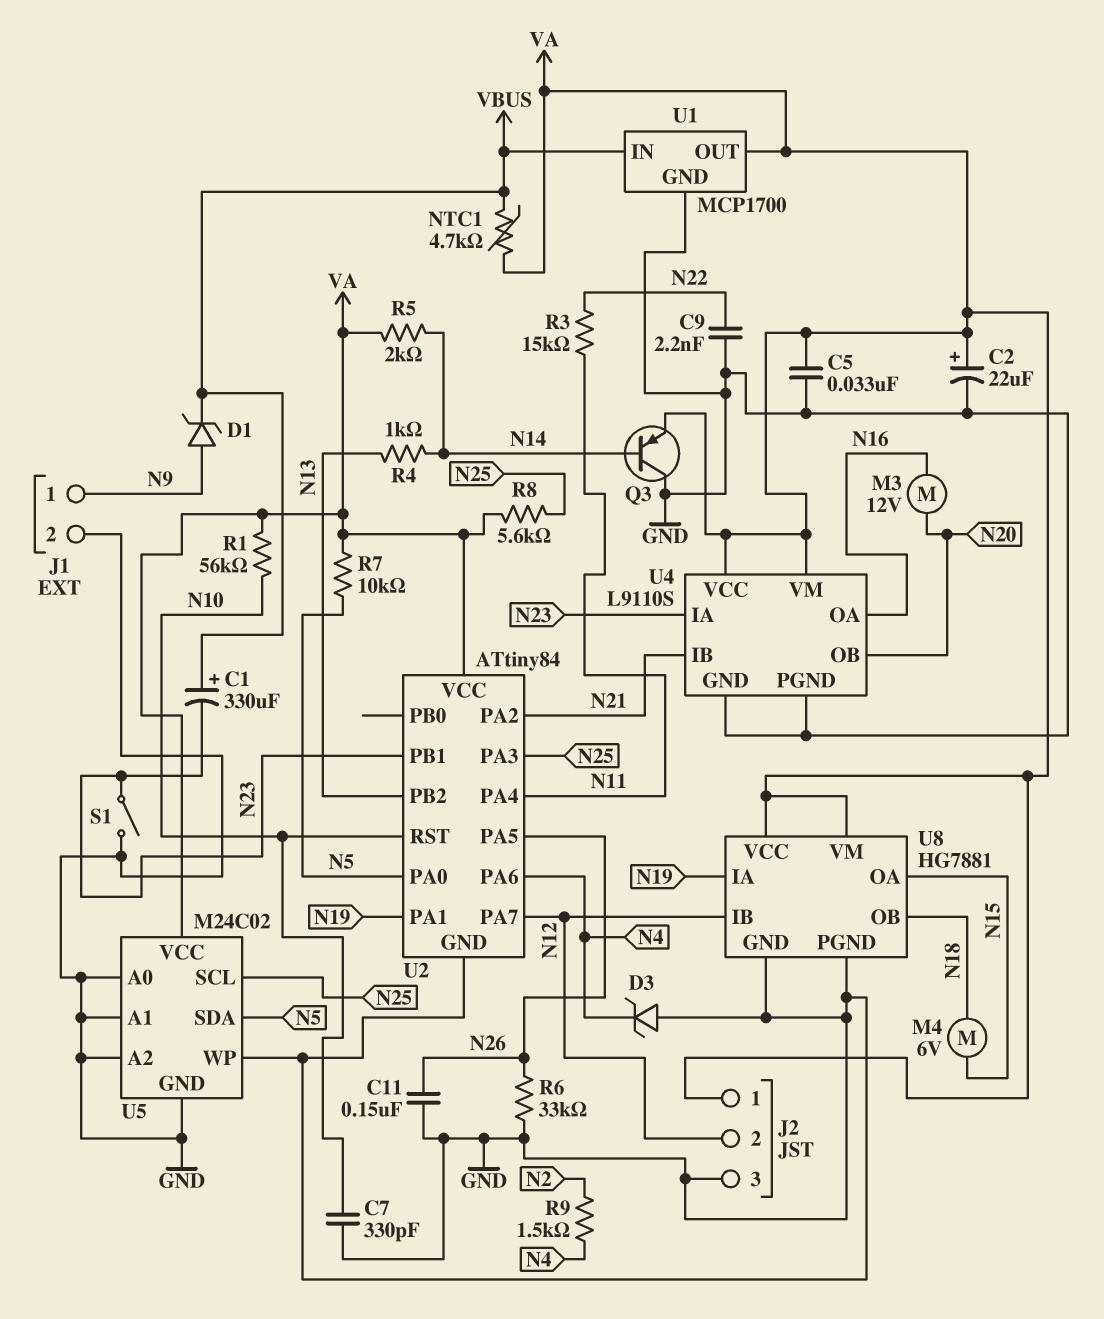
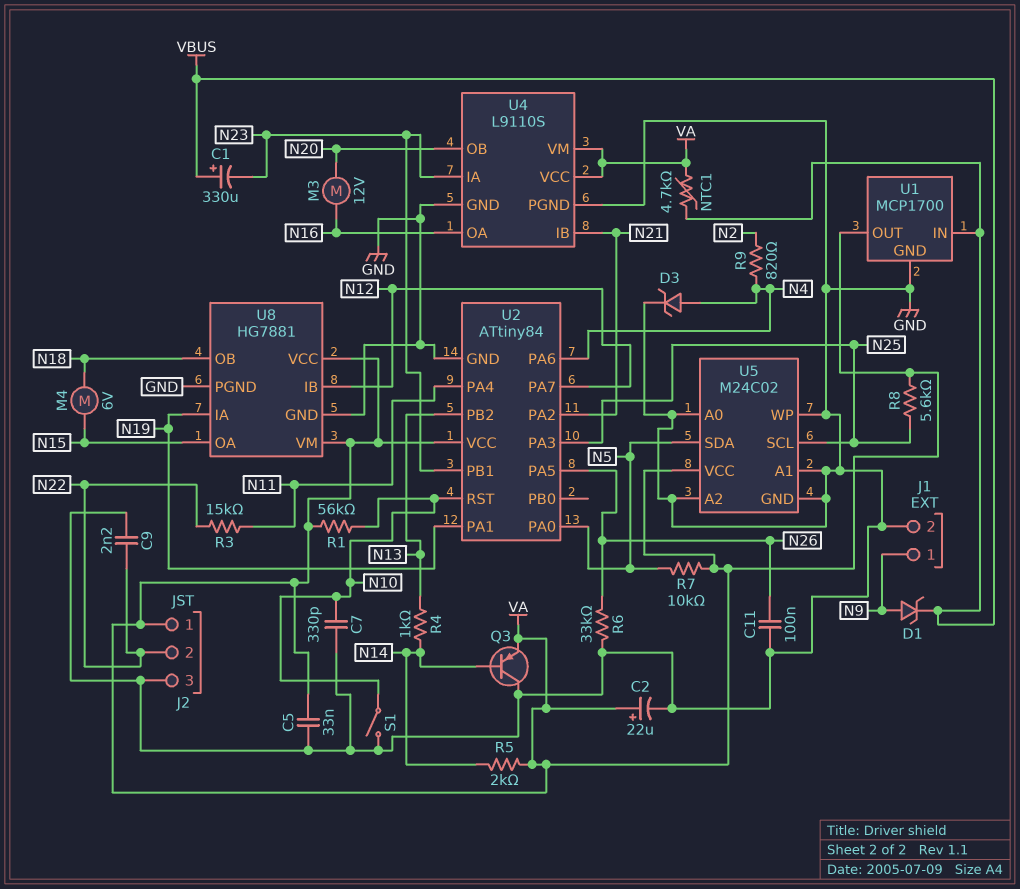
C11: 150nF (GND, N26) -> 100nF (GND, N26)
D3: zener (A GND, K N4) -> zener (A N4, K GND)
J2 pin 2: N12 -> N22
R9: 1.5k (N2, N4) -> 820 (N2, N4)
S1: switch (GND, N23) -> switch (GND, N10)

